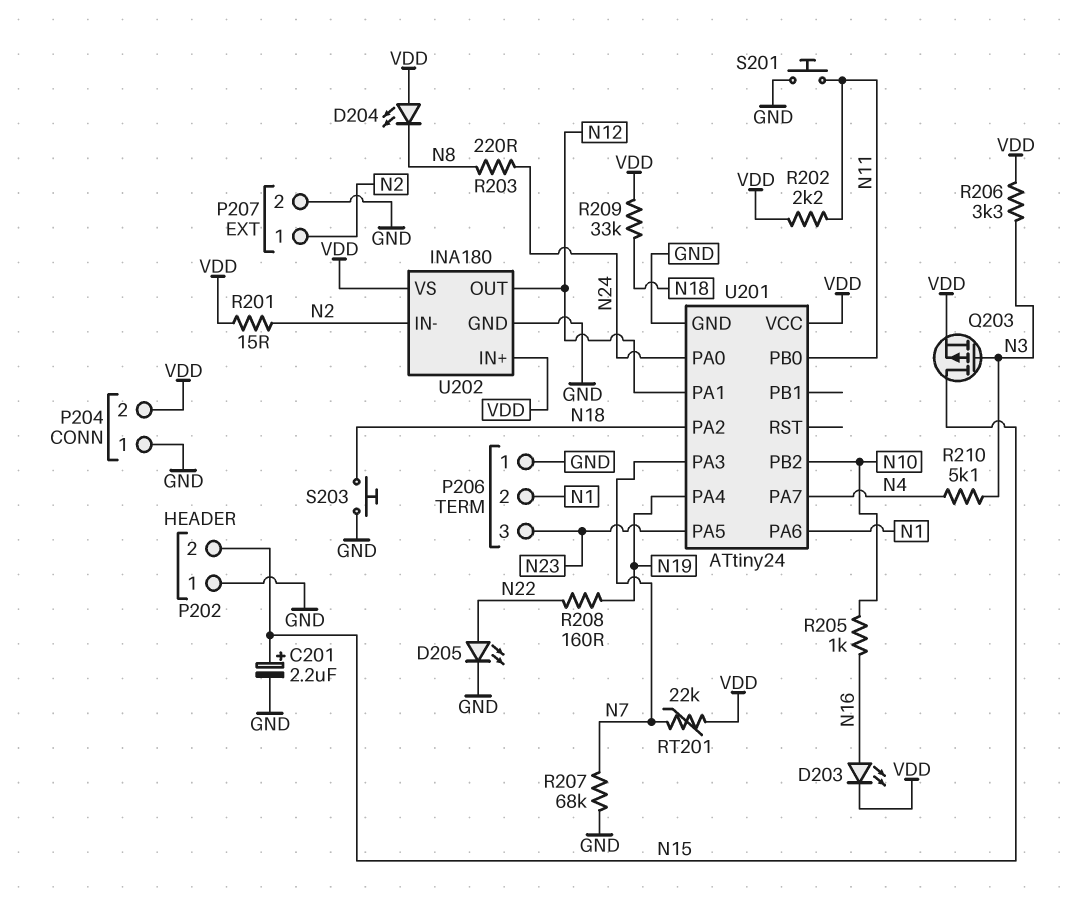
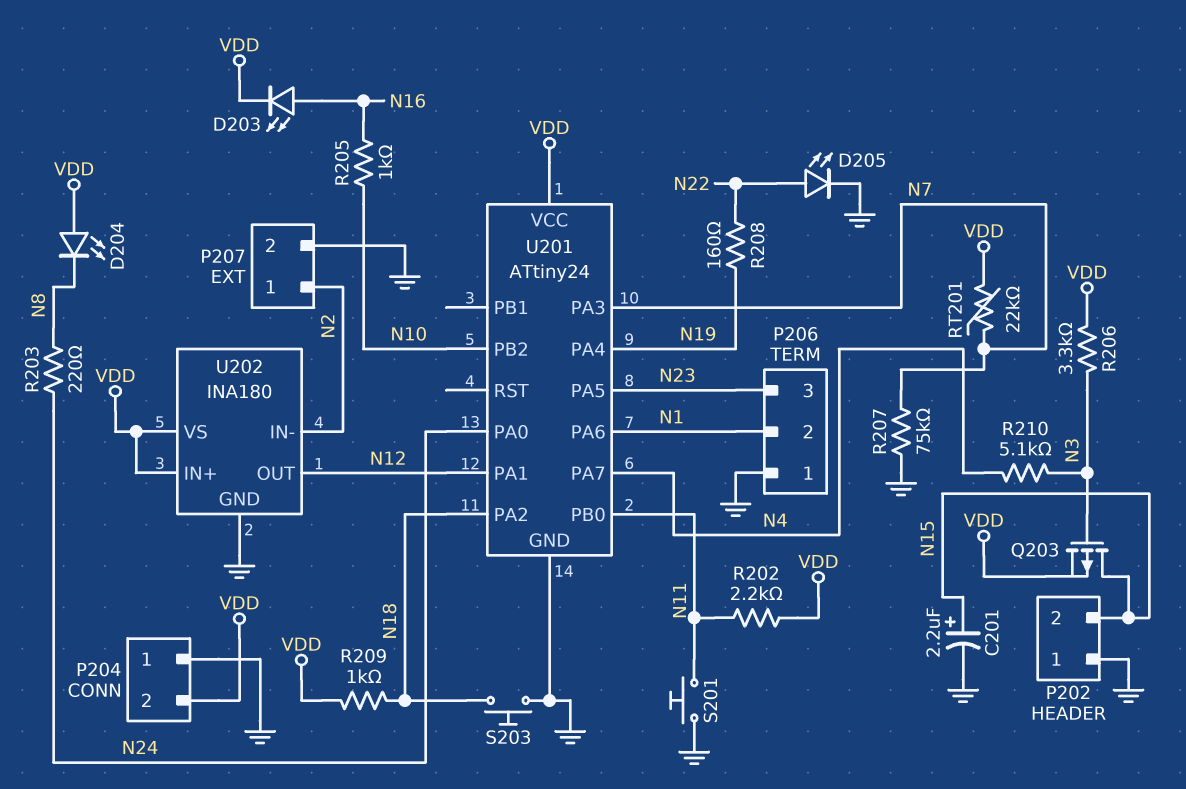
R201: 15 (N2, VDD) -> none
R207: 68k (GND, N7) -> 75k (GND, N7)
R209: 33k (N18, VDD) -> 1k (N18, VDD)

